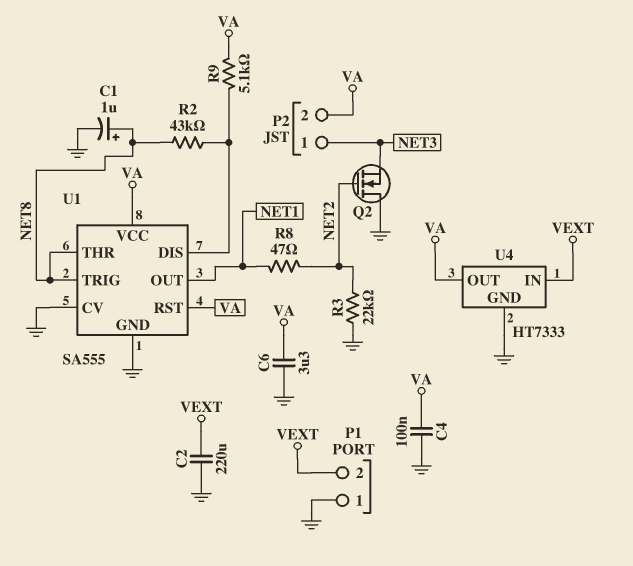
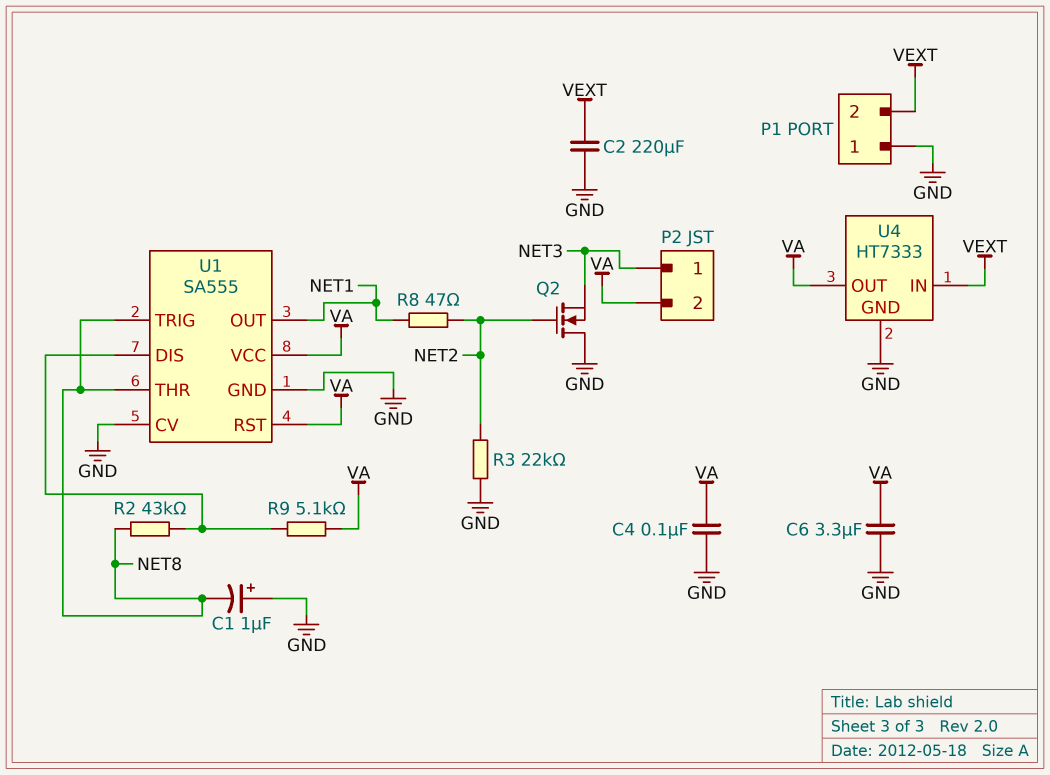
C1: 1uF (plus NET8, minus GND) -> 1uF (plus GND, minus NET8)

